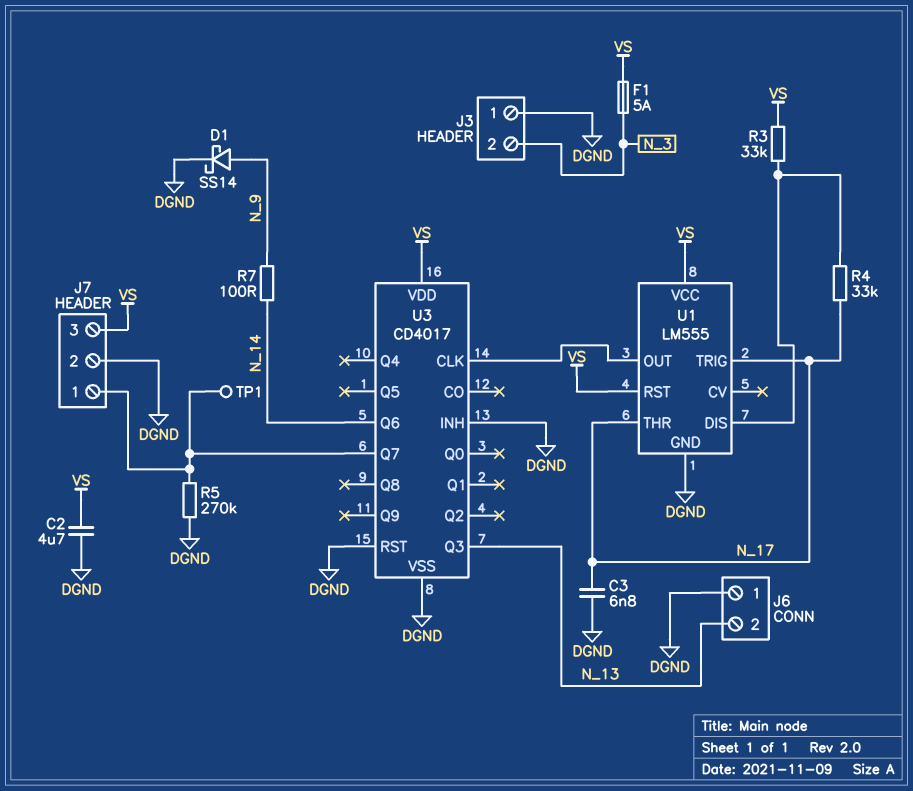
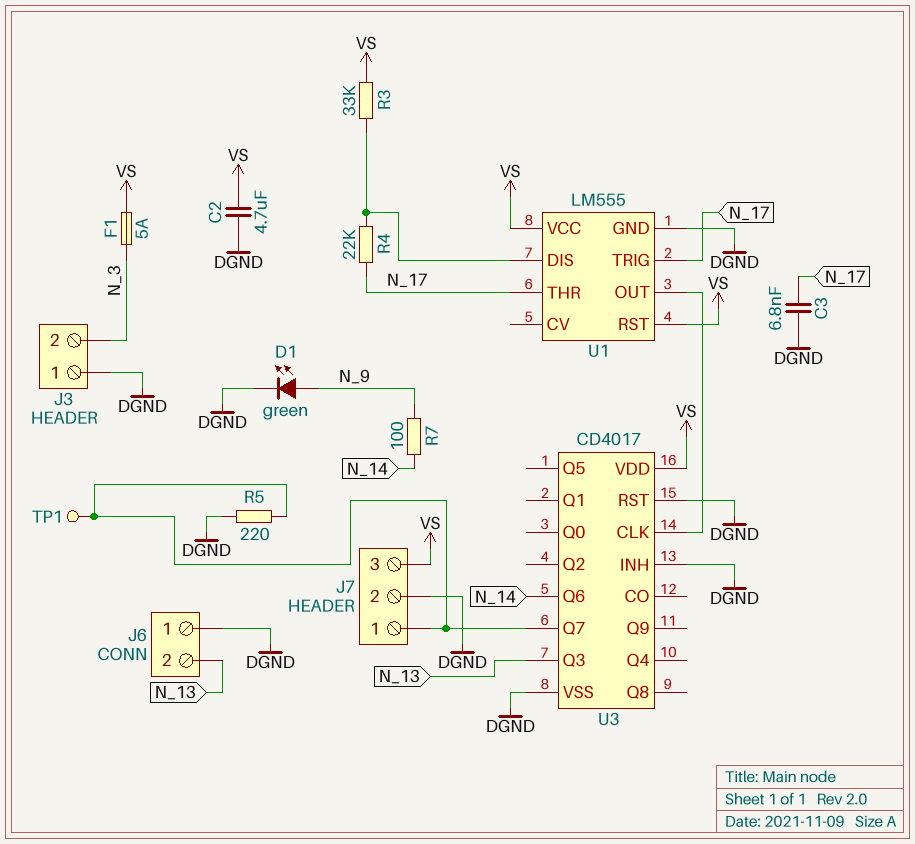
D1: schottky SS14 (A N_9, K DGND) -> LED green (A N_9, K DGND)
R4: 33k (N_17, U1/DIS) -> 22k (N_17, U1/DIS)
R5: 270k (DGND, J7/1) -> 220 (DGND, J7/1)

